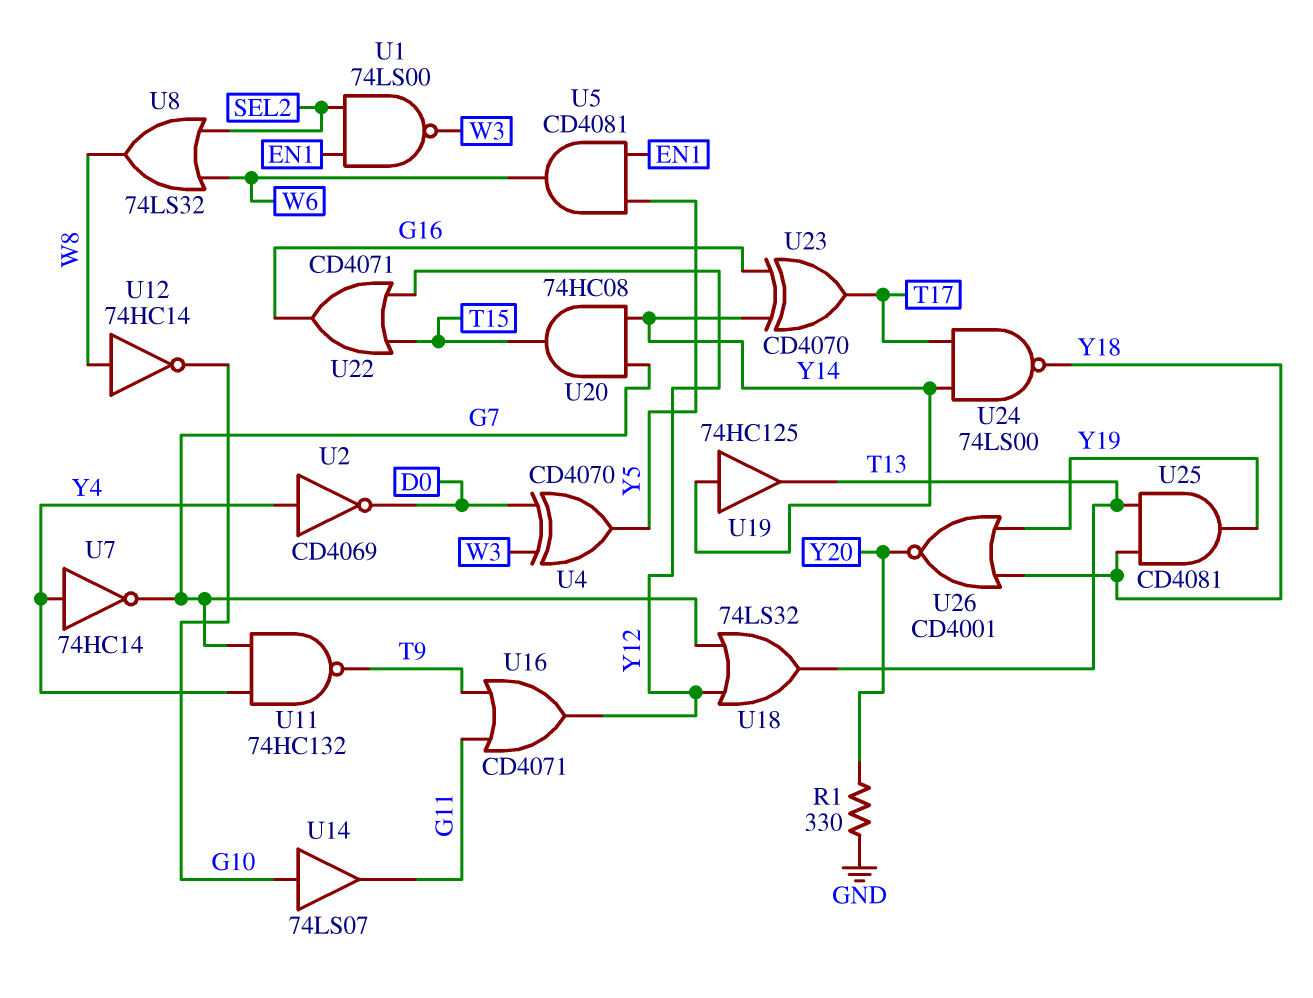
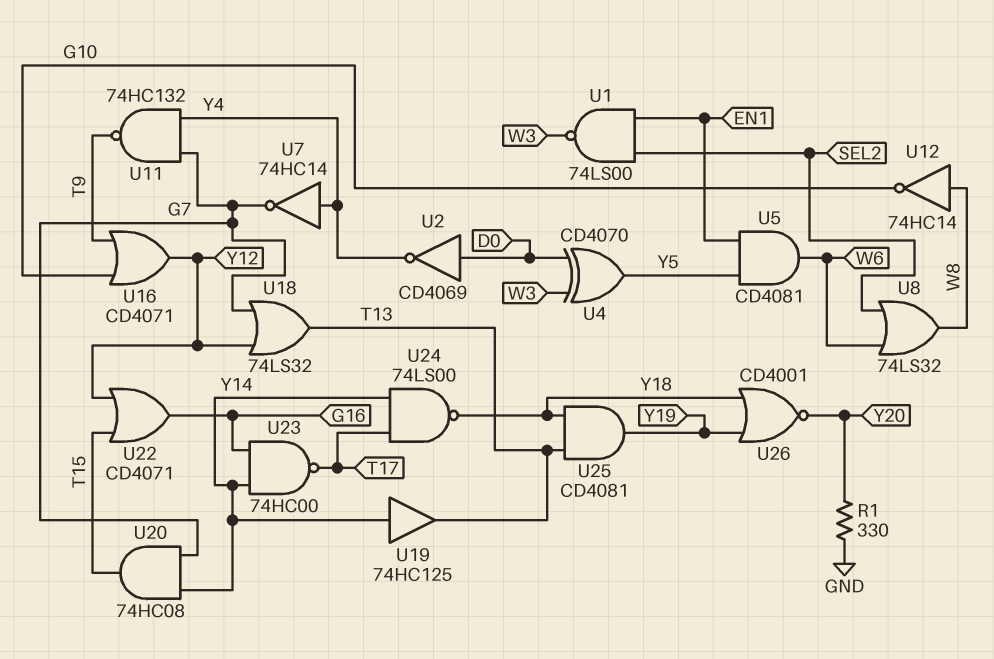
U2: NOT CD4069 (in Y4, out D0) -> NOT CD4069 (in D0, out Y4)
U14: buffer 74LS07 (in G10, out G11) -> none
U16: OR CD4071 (in G11, in T9, out Y12) -> OR CD4071 (in G10, in T9, out Y12)
U23: XOR CD4070 (in G16, in Y14, out T17) -> NAND 74HC00 (in G16, in Y14, out T17)

